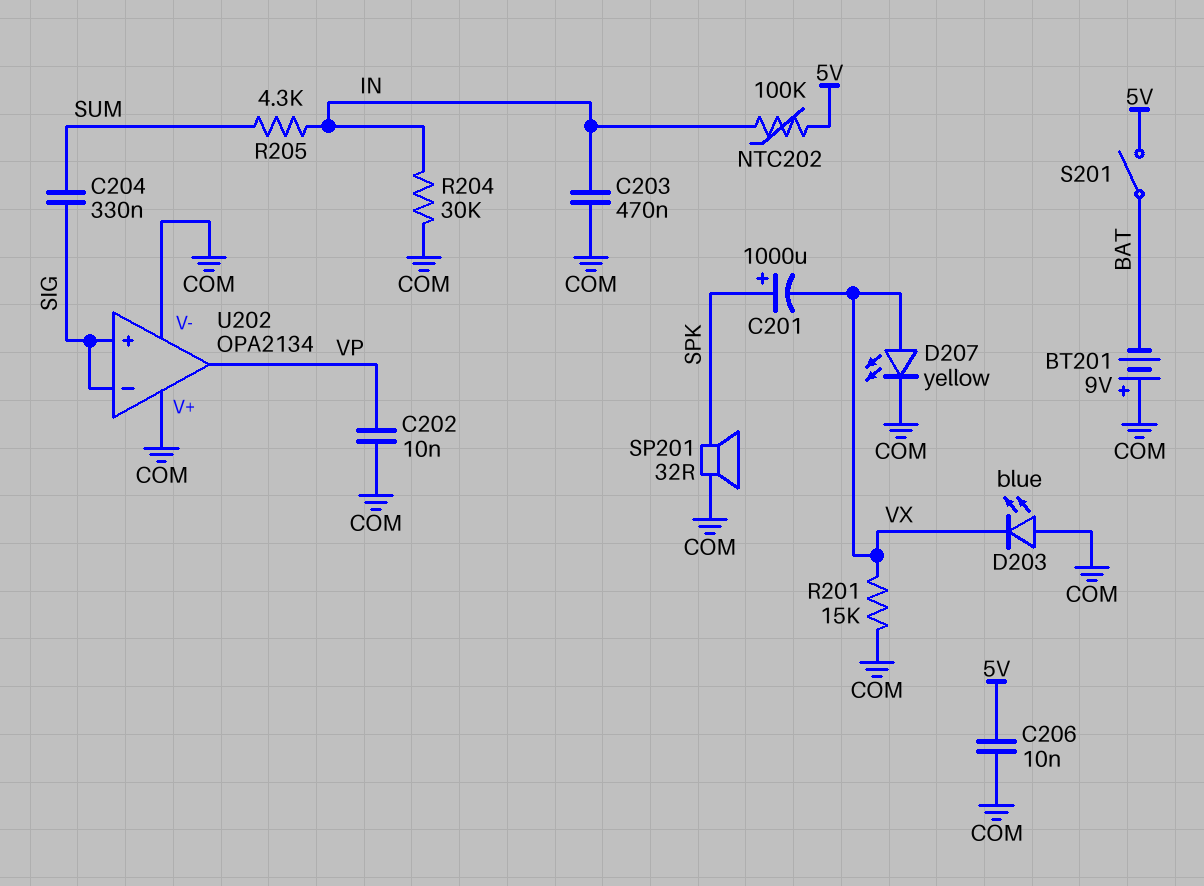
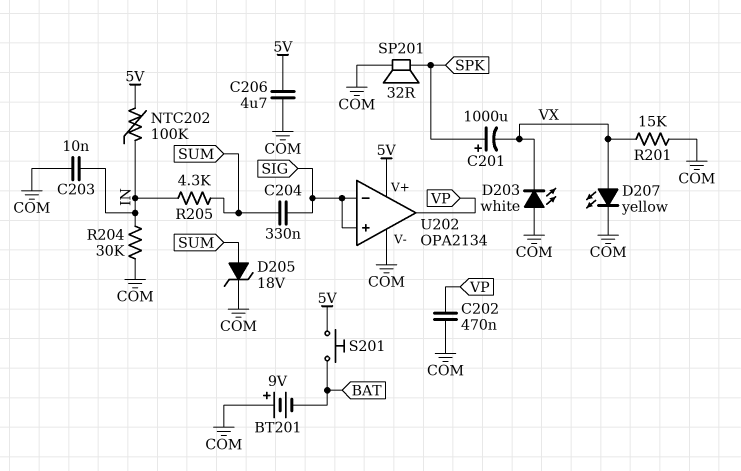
C202: 10nF (COM, VP) -> 470nF (COM, VP)
C203: 470nF (COM, IN) -> 10nF (COM, IN)
C206: 10nF (5V, COM) -> 4.7uF (5V, COM)
D203: LED blue (A COM, K VX) -> LED white (A COM, K VX)
D205: none -> zener 18V (A SUM, K COM)
S201: switch (5V, BAT) -> button (5V, BAT)
U202 pin V+: COM -> 5V

